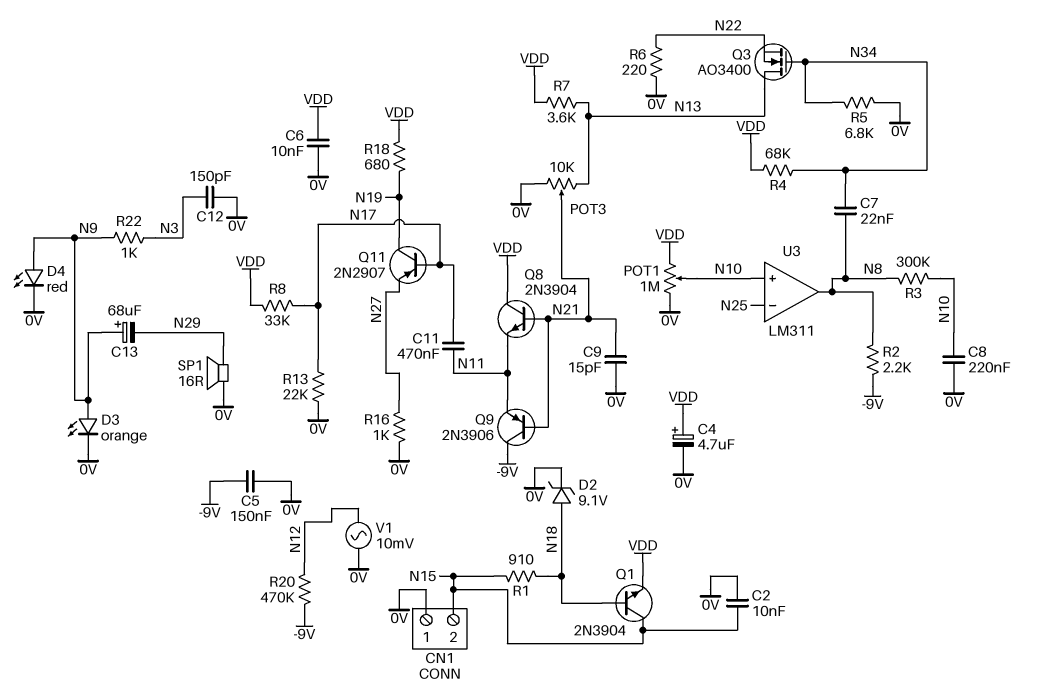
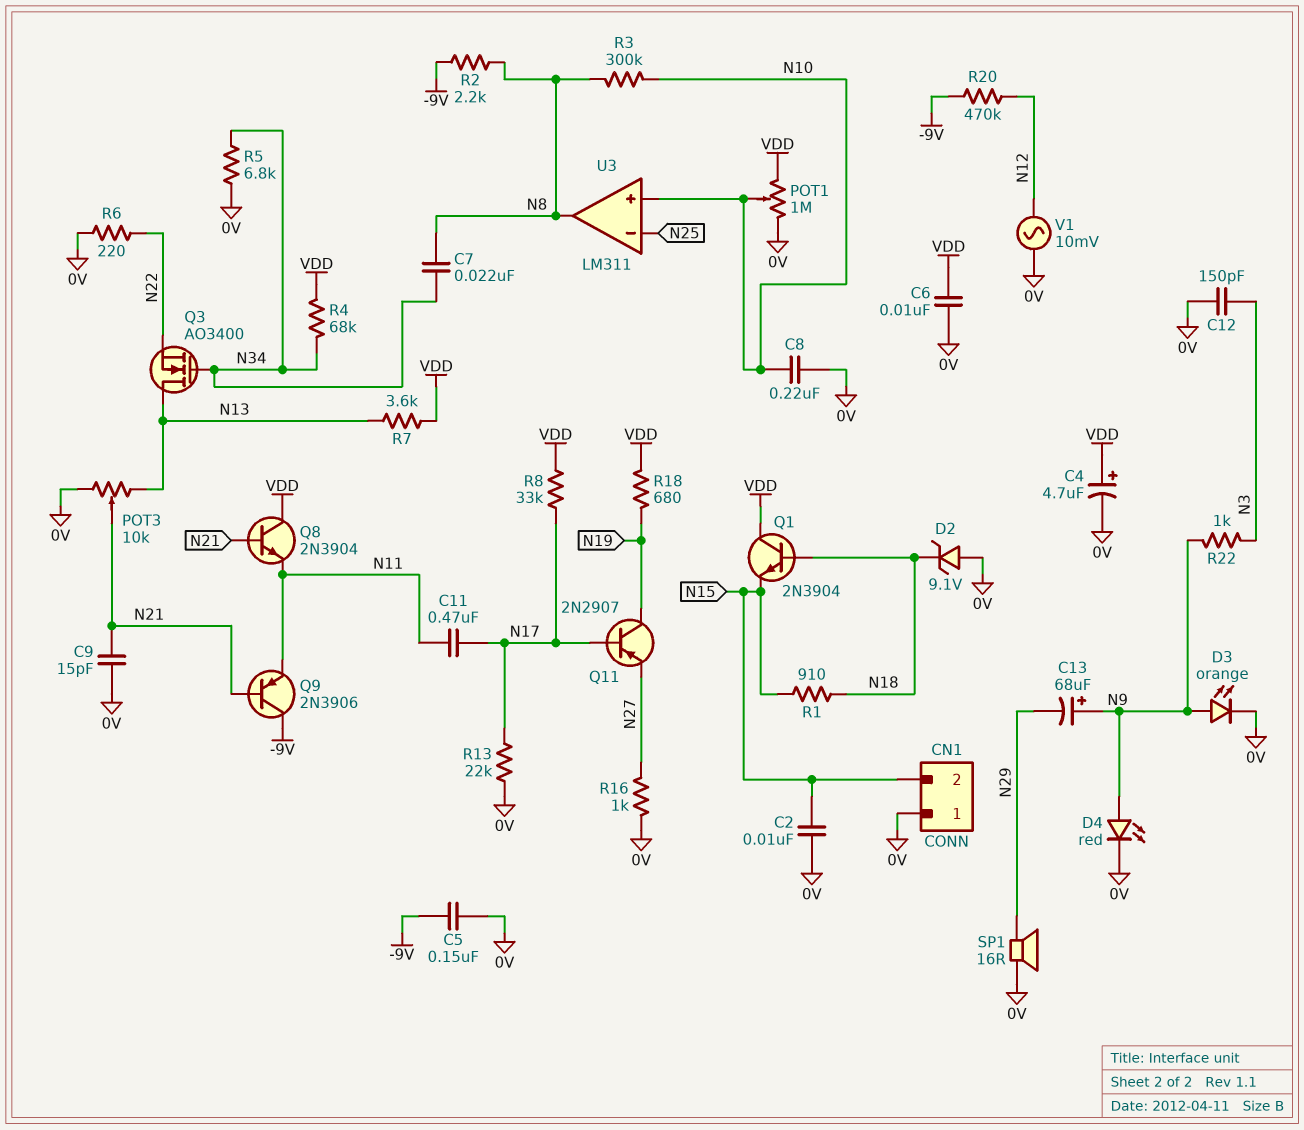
D2: zener 9.1V (A N18, K 0V) -> zener 9.1V (A 0V, K N18)
Q1: NPN 2N3904 (B N18, C N15, E VDD) -> NPN 2N3904 (B N18, C VDD, E N15)

